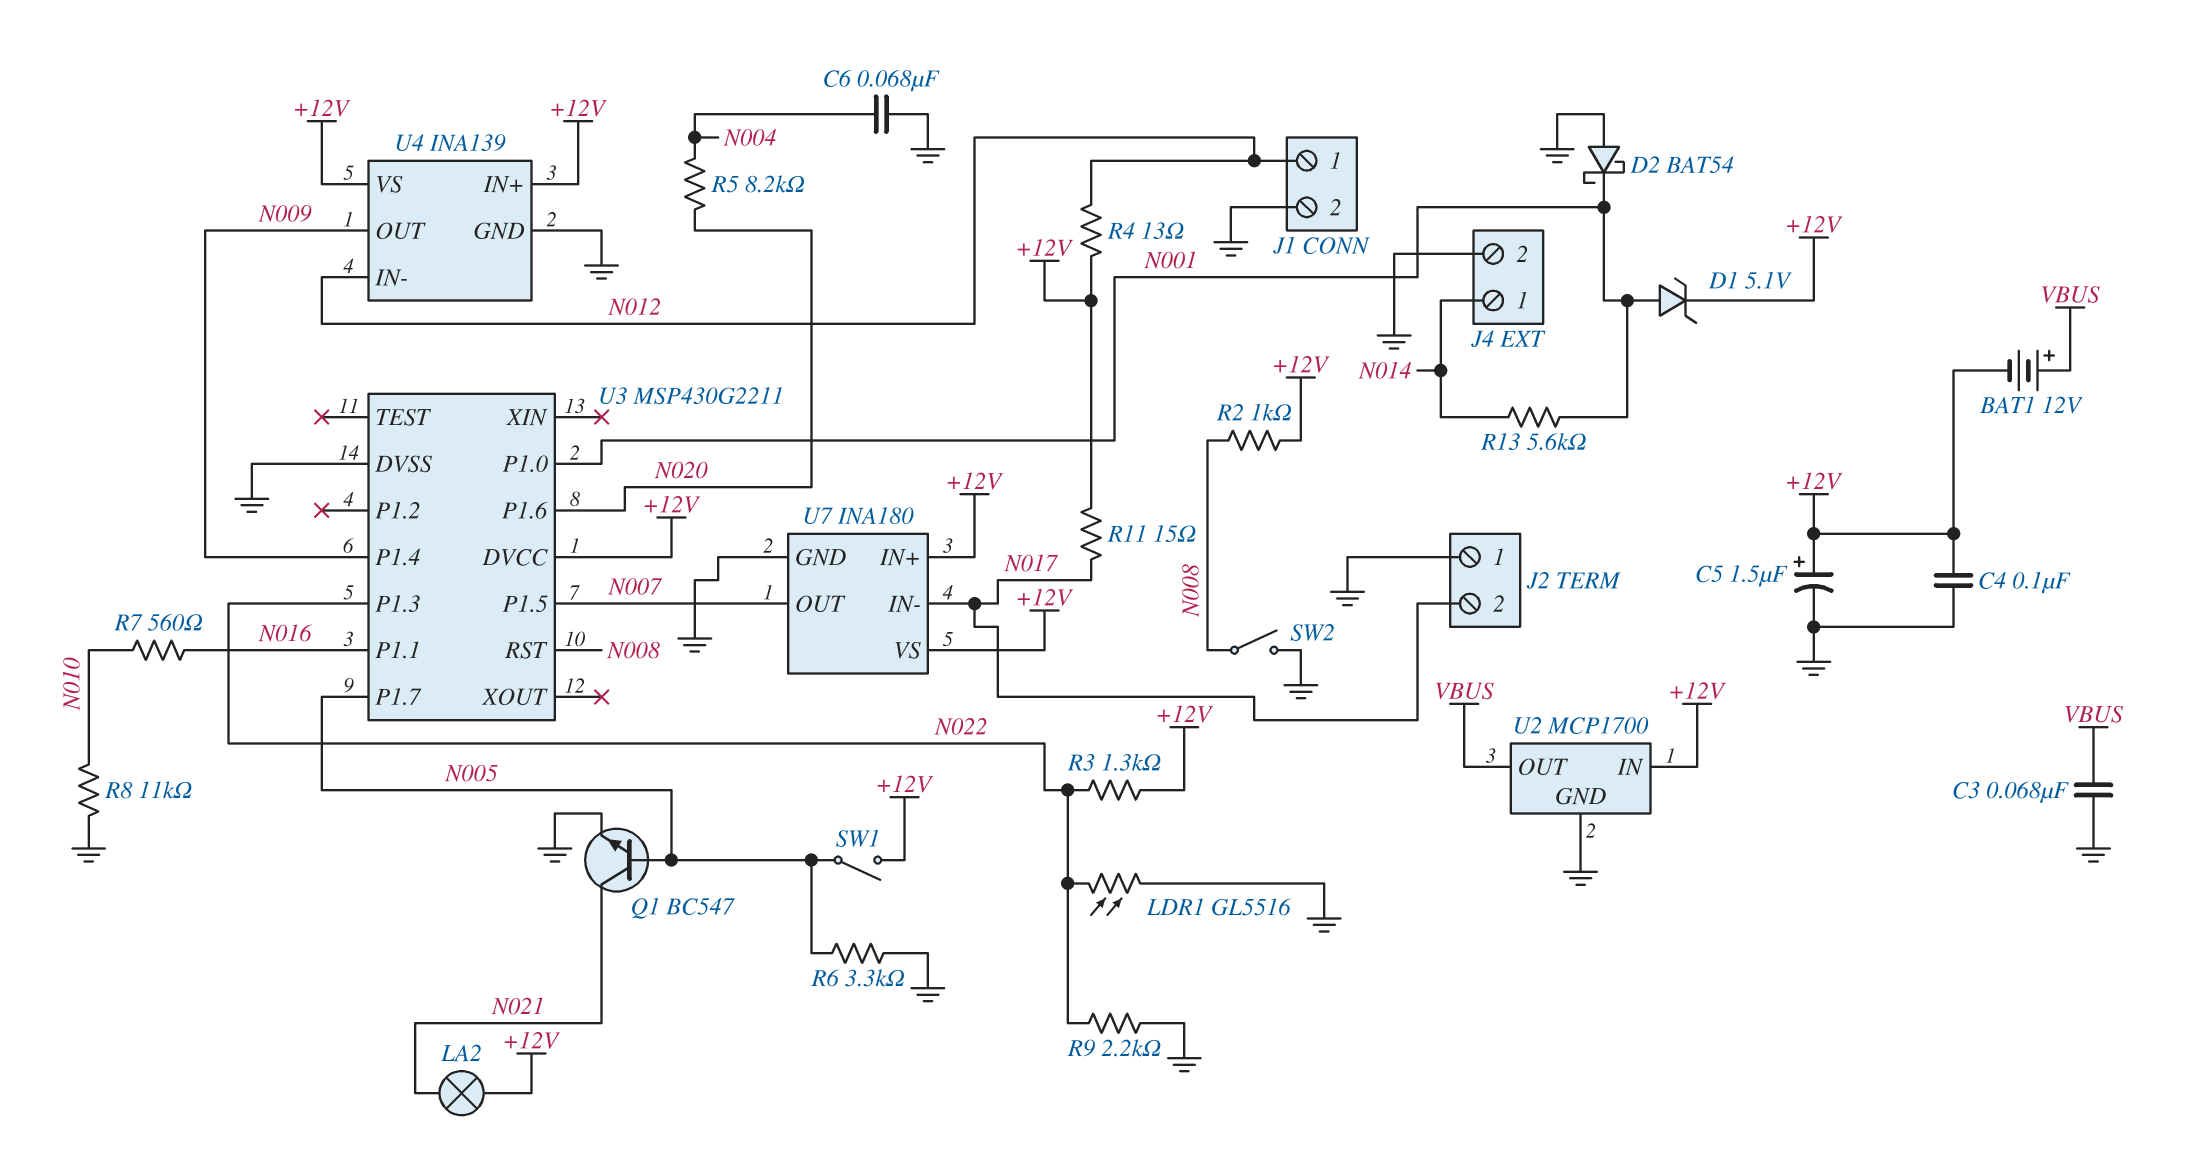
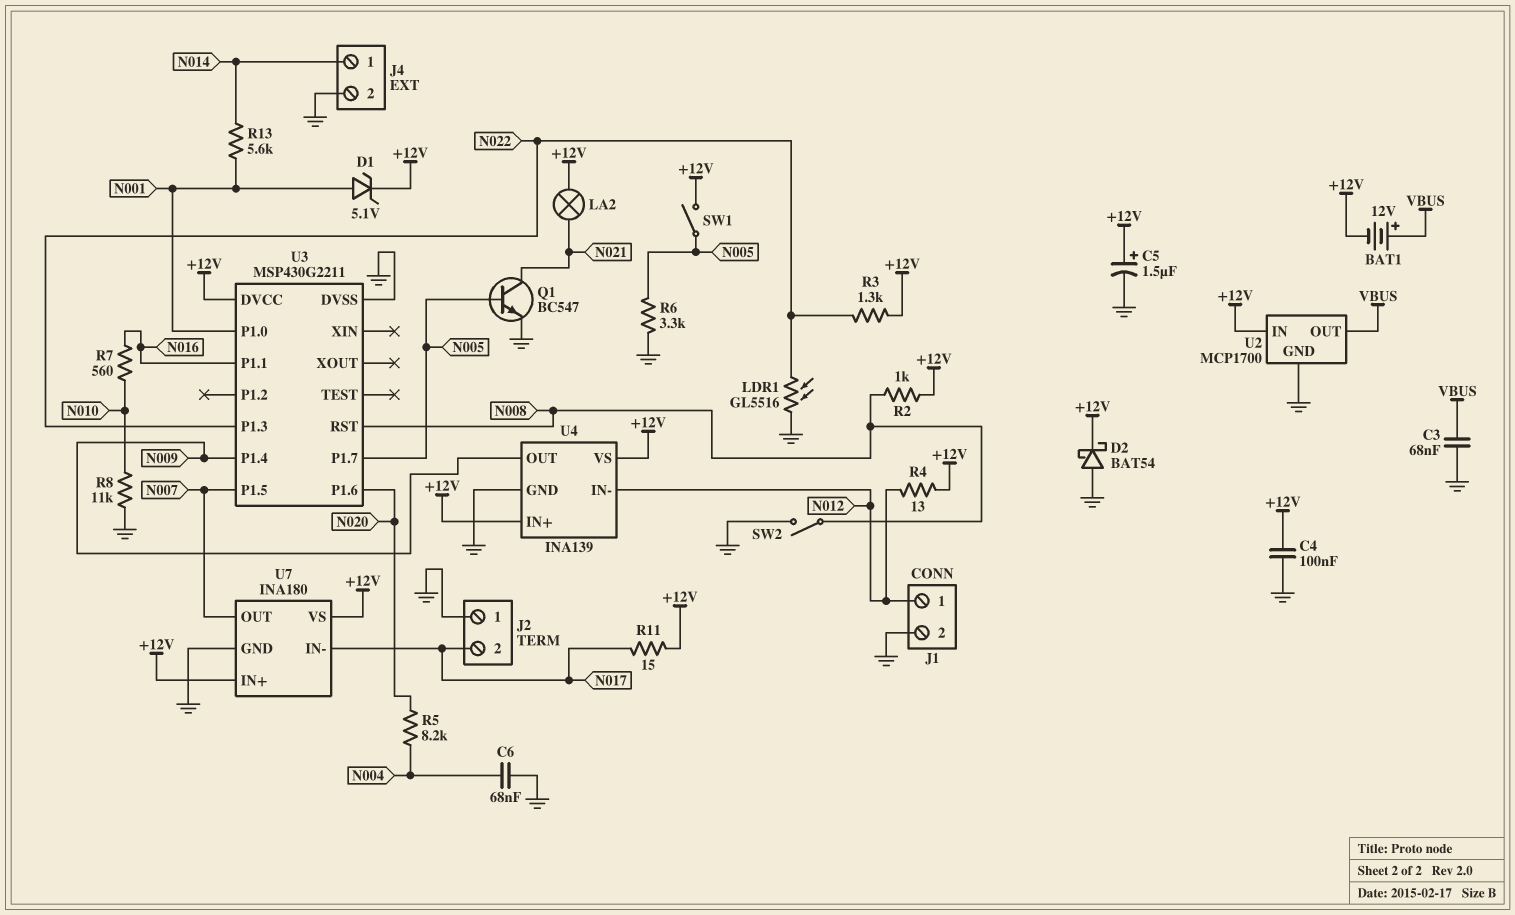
D2: schottky BAT54 (A GND, K N001) -> schottky BAT54 (A GND, K +12V)
R9: 2.2k (GND, N022) -> none

